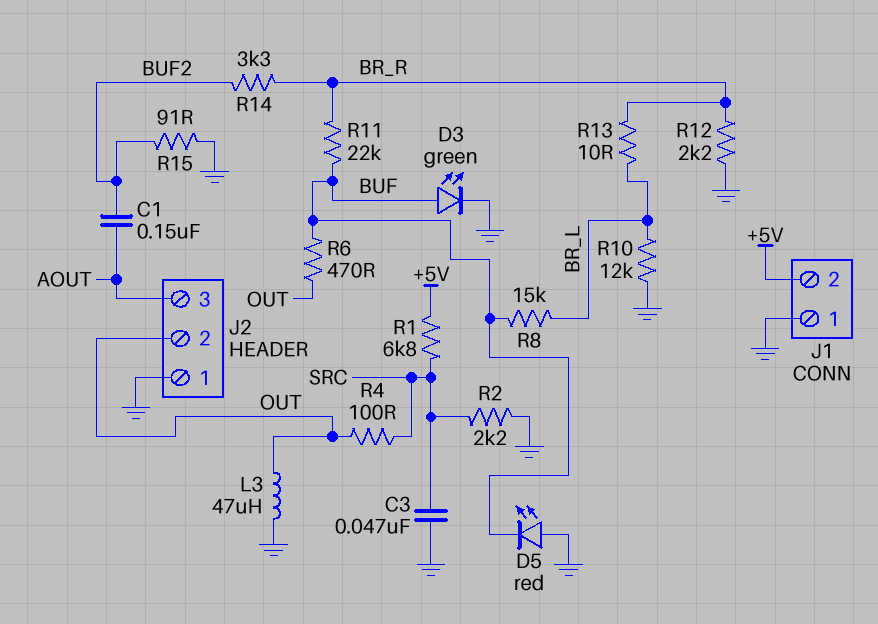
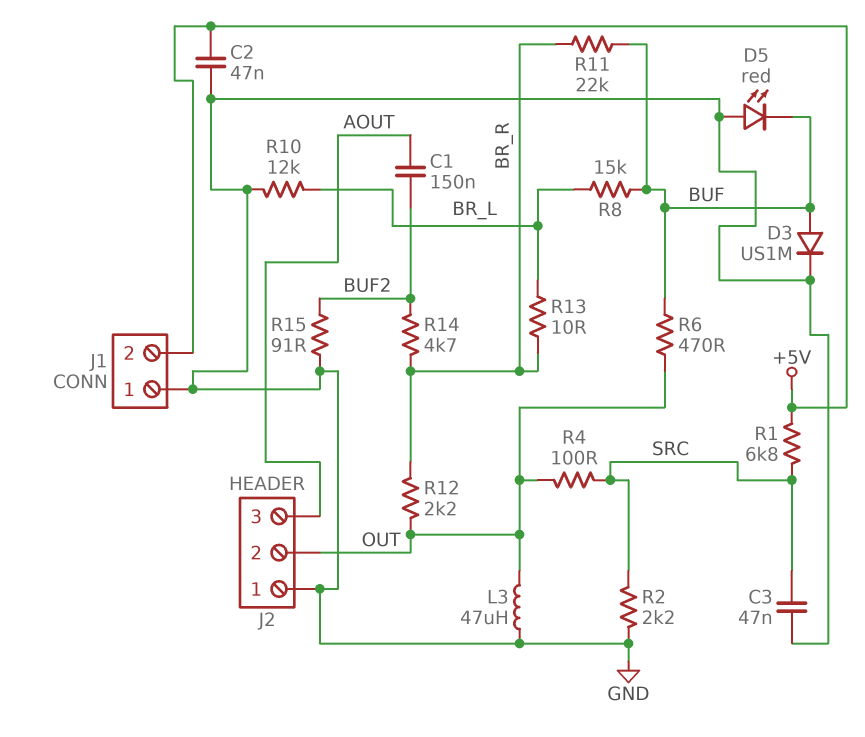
C2: none -> 47nF (+5V, GND)
D3: LED green (A BUF, K GND) -> diode US1M (A BUF, K GND)
R12: 2.2k (BR_R, GND) -> 2.2k (BR_R, OUT)
R14: 3.3k (BR_R, BUF2) -> 4.7k (BR_R, BUF2)

